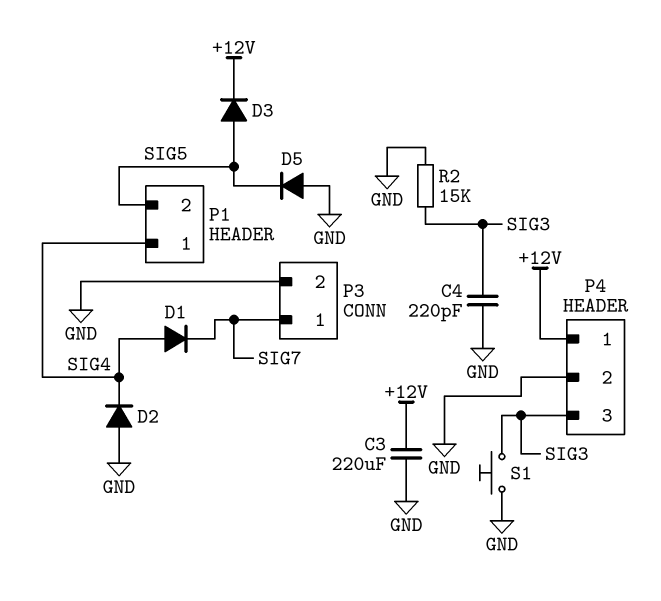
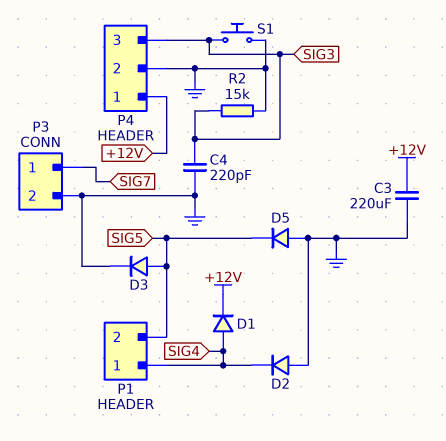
D1: diode (A SIG4, K SIG7) -> diode (A SIG4, K +12V)
D3: diode (A SIG5, K +12V) -> diode (A SIG5, K GND)

